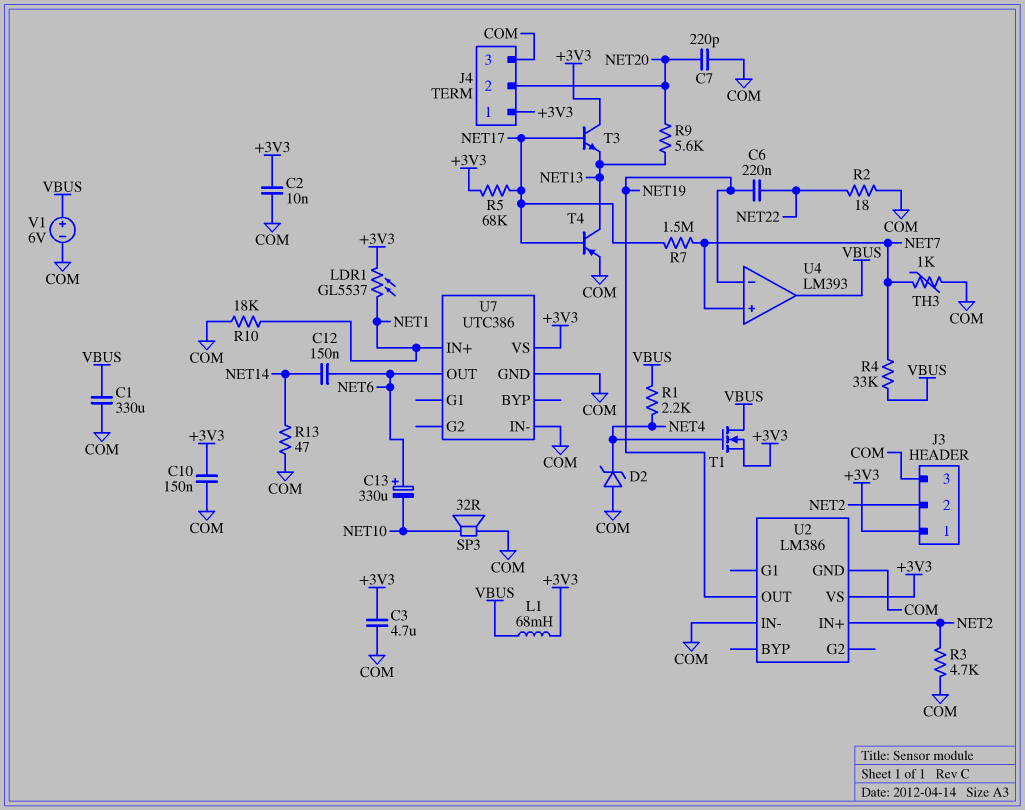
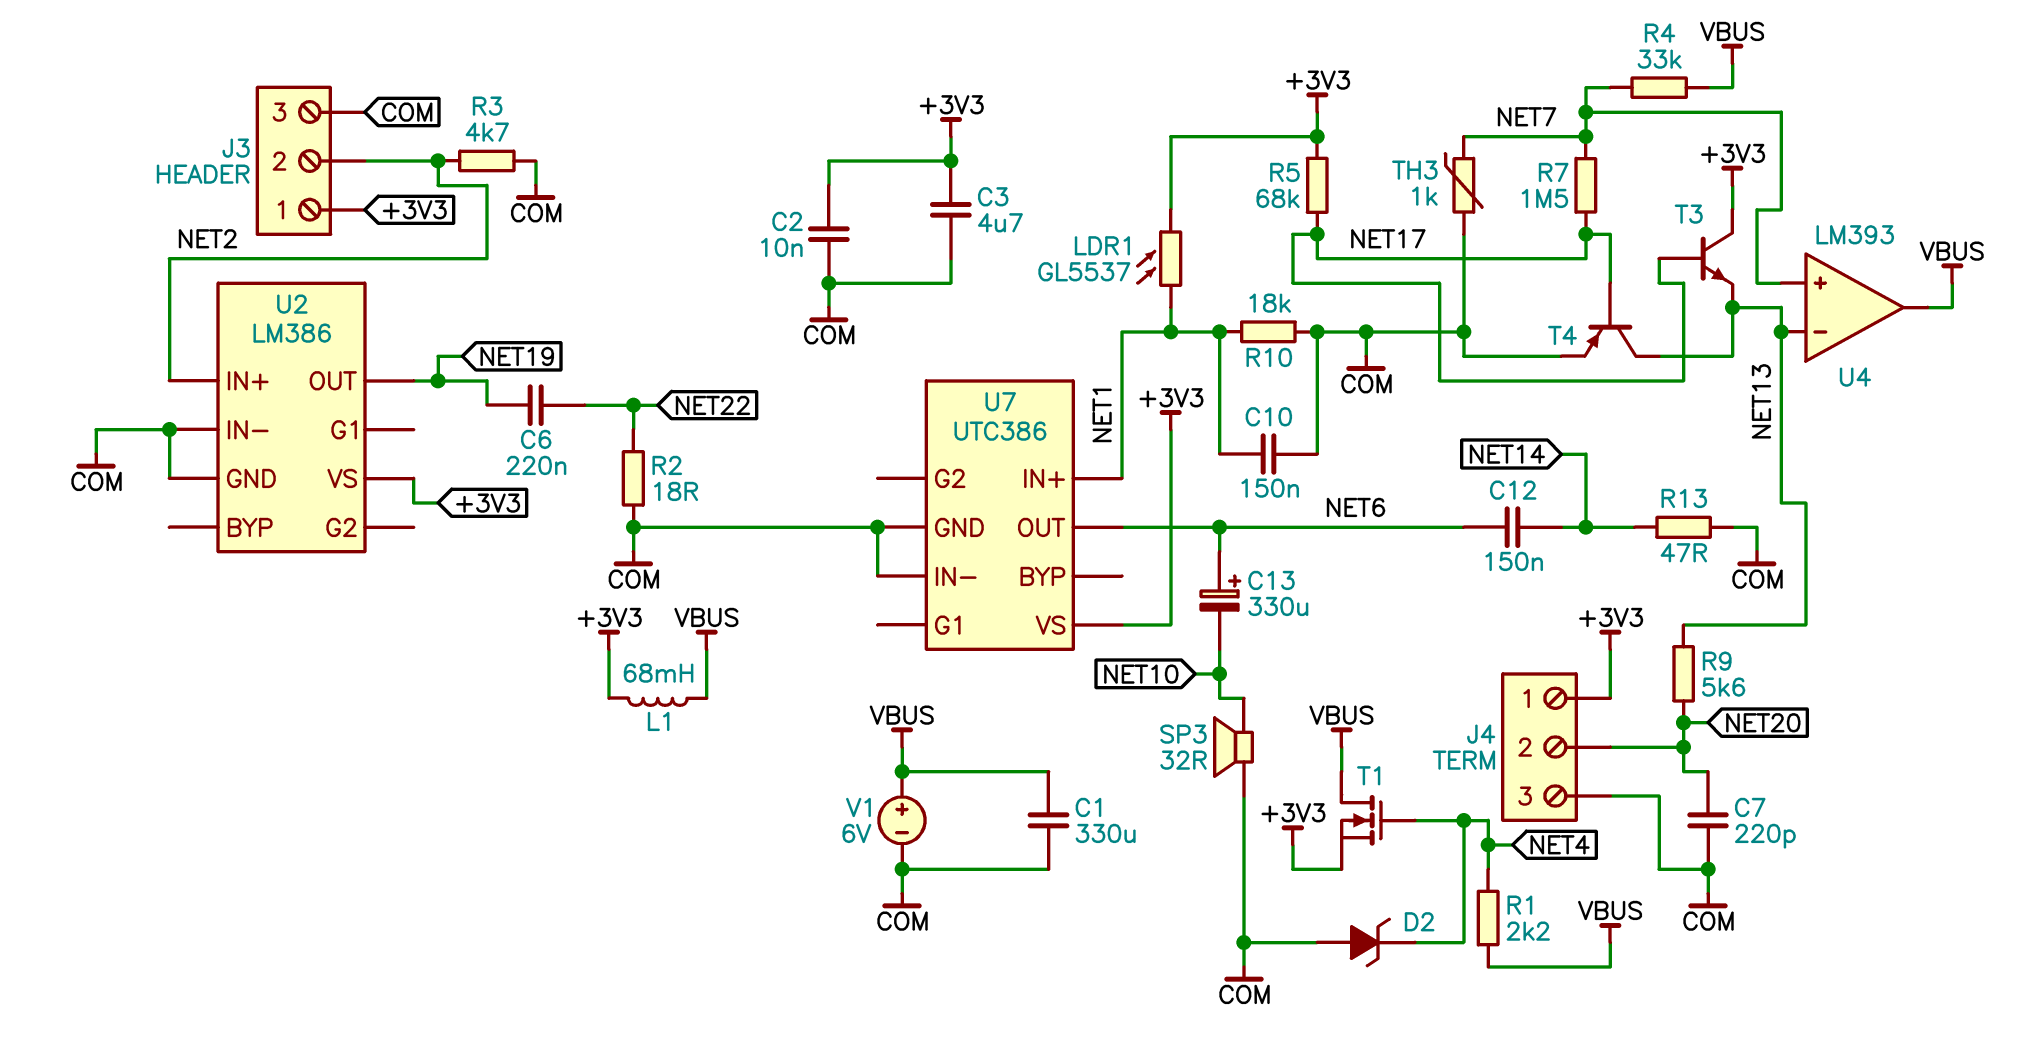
C10: 150nF (+3V3, COM) -> 150nF (COM, NET1)
U4 pin in-: NET19 -> NET13

